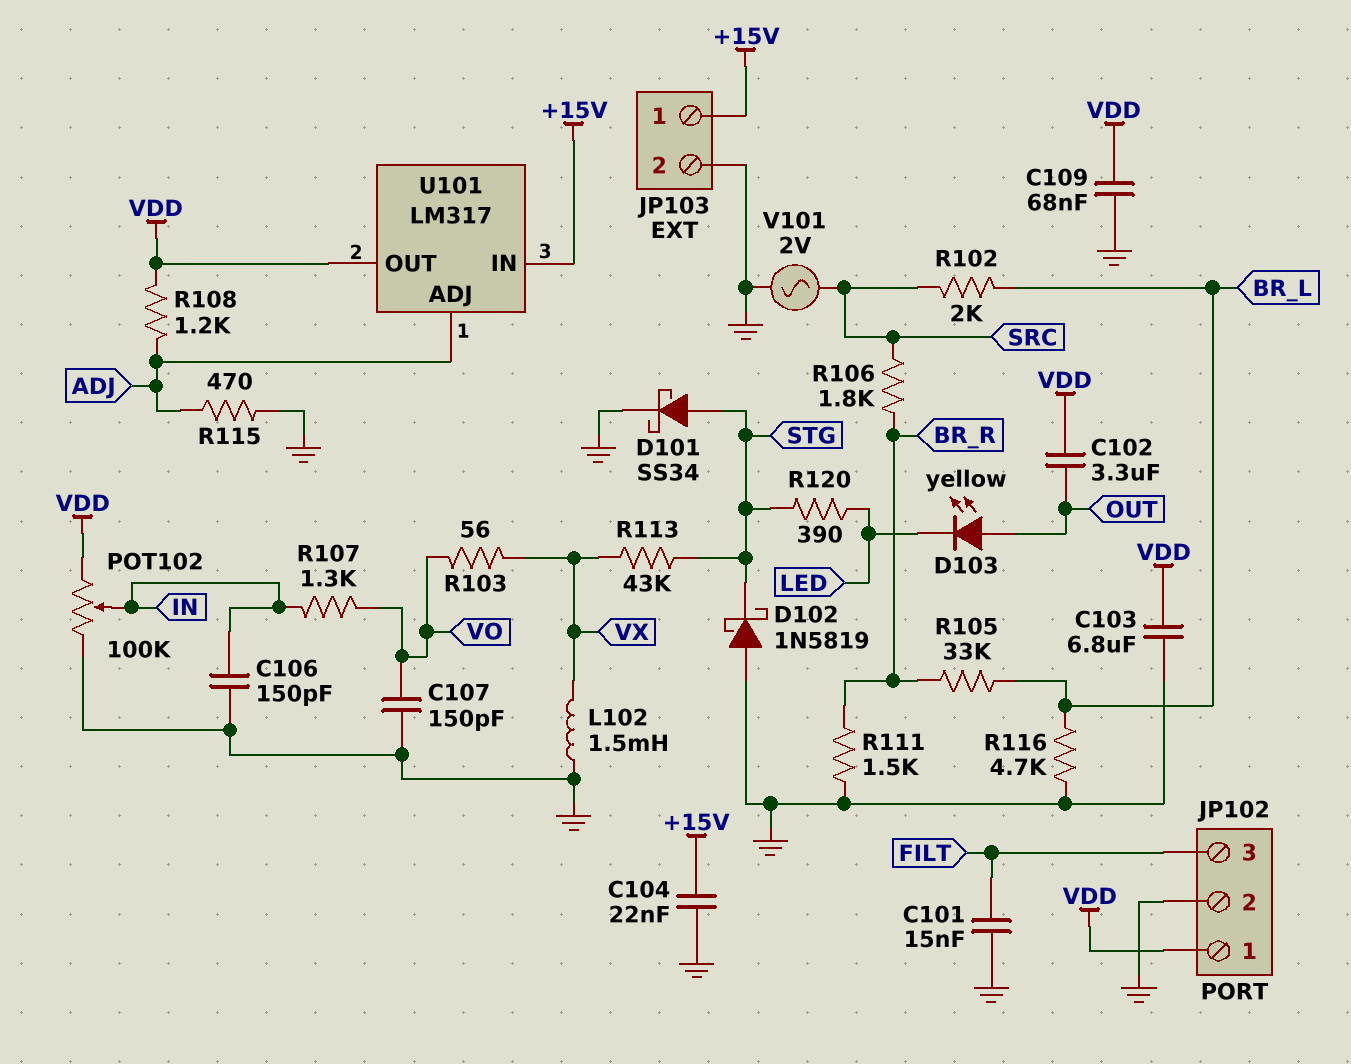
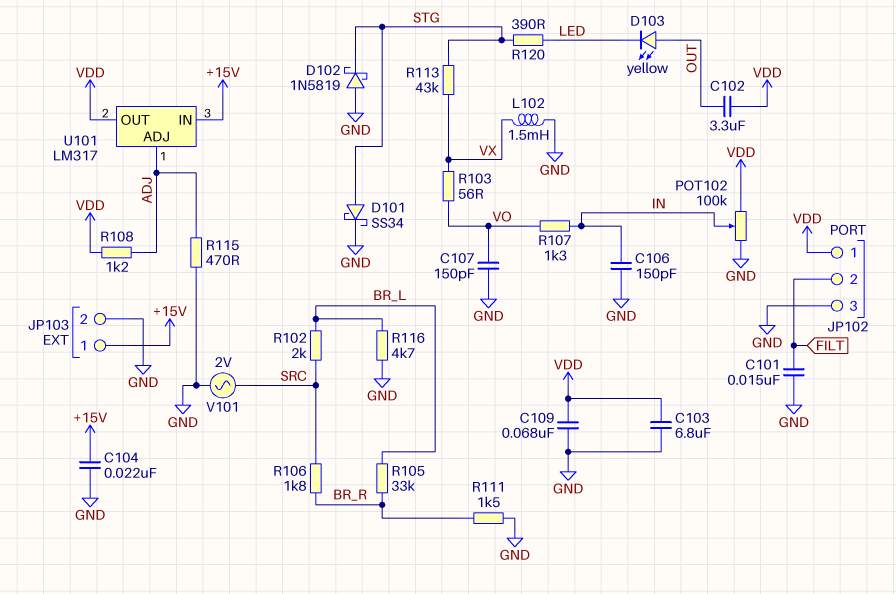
JP102 pin 2: GND -> FILT
JP102 pin 3: FILT -> GND

